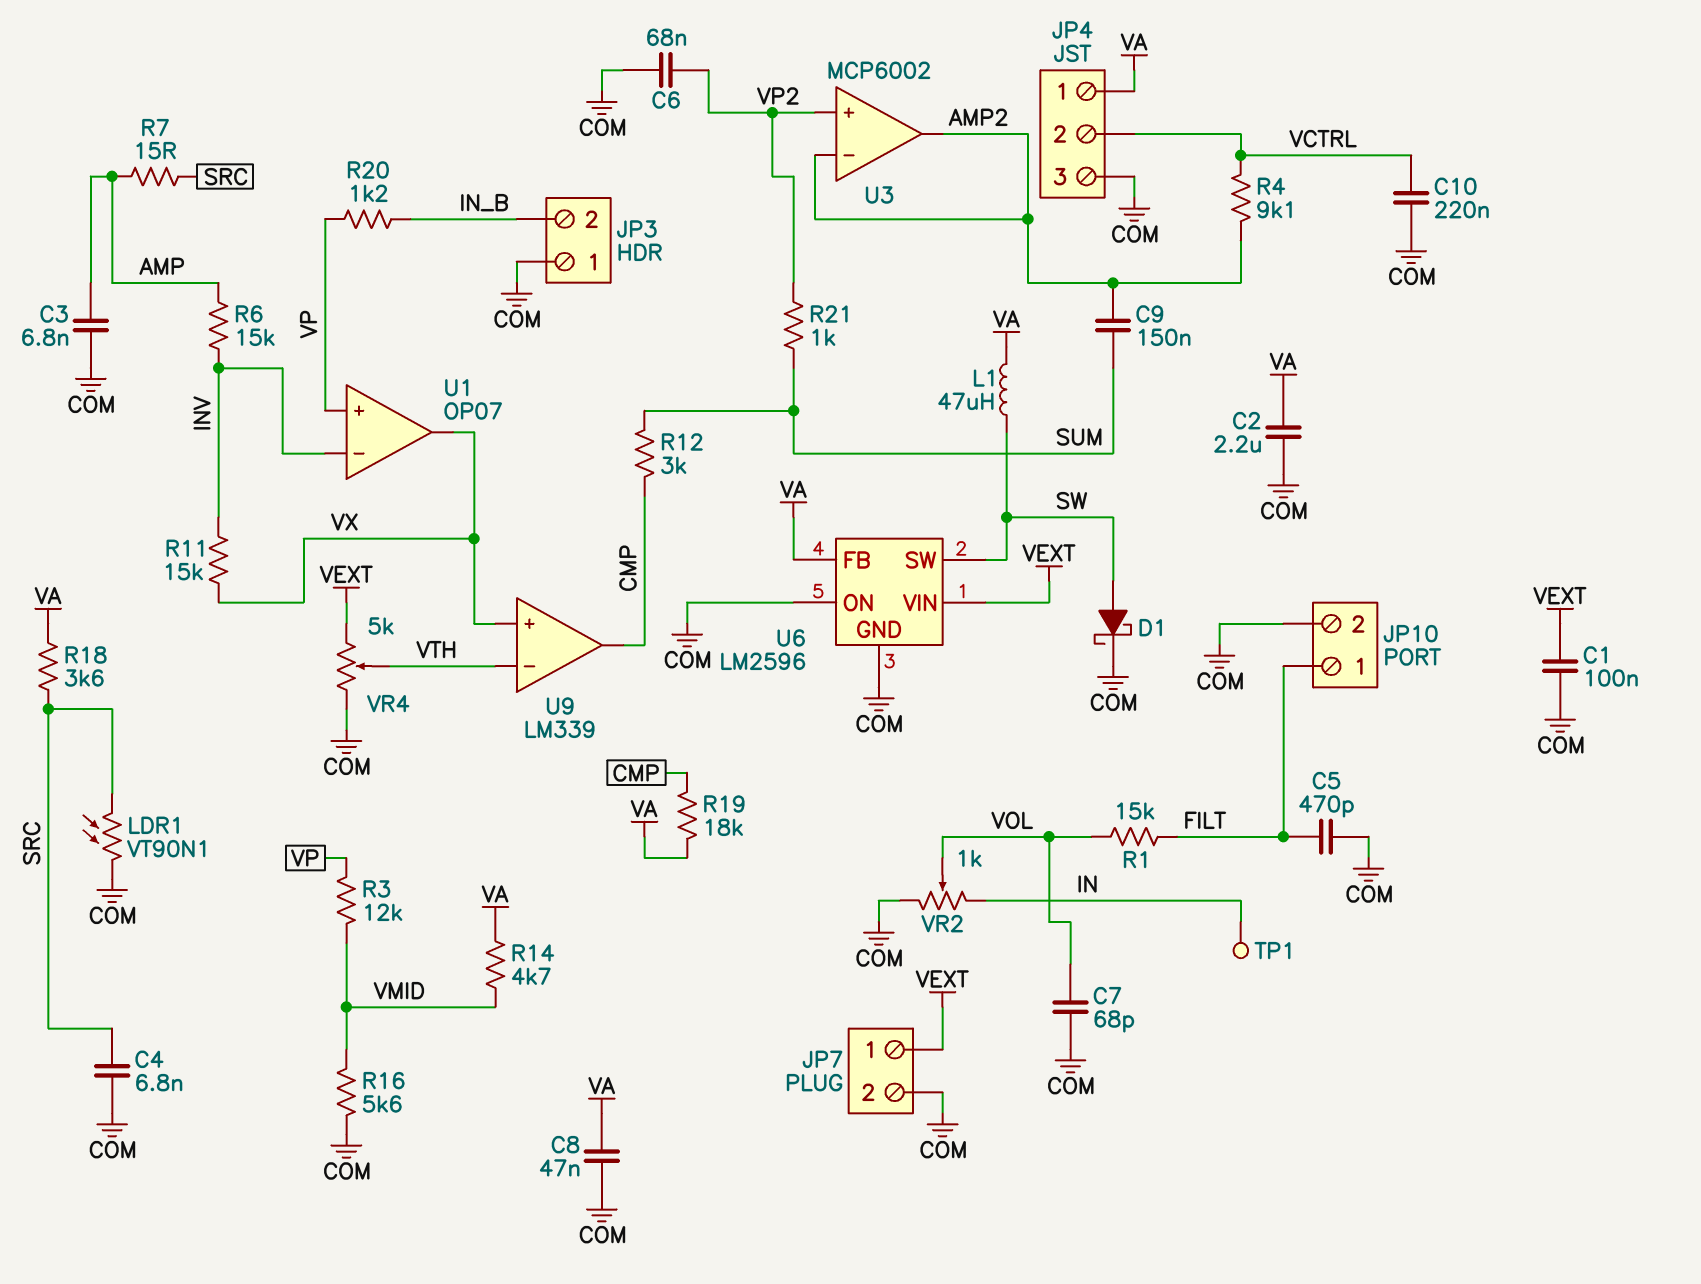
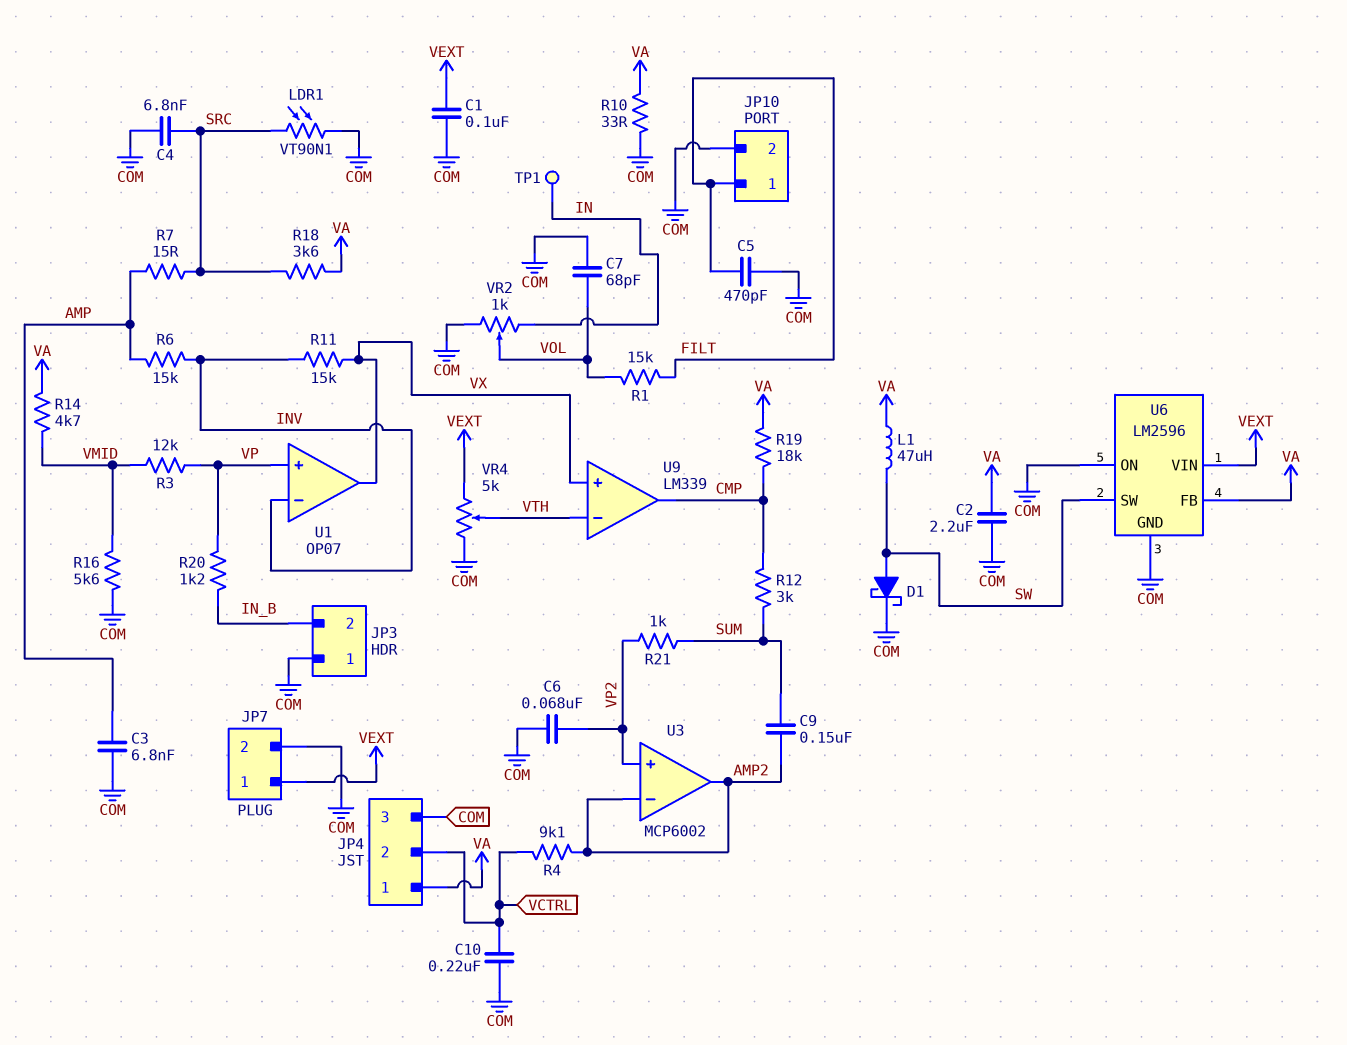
C8: 47nF (COM, VA) -> none
R10: none -> 33 (COM, VA)

